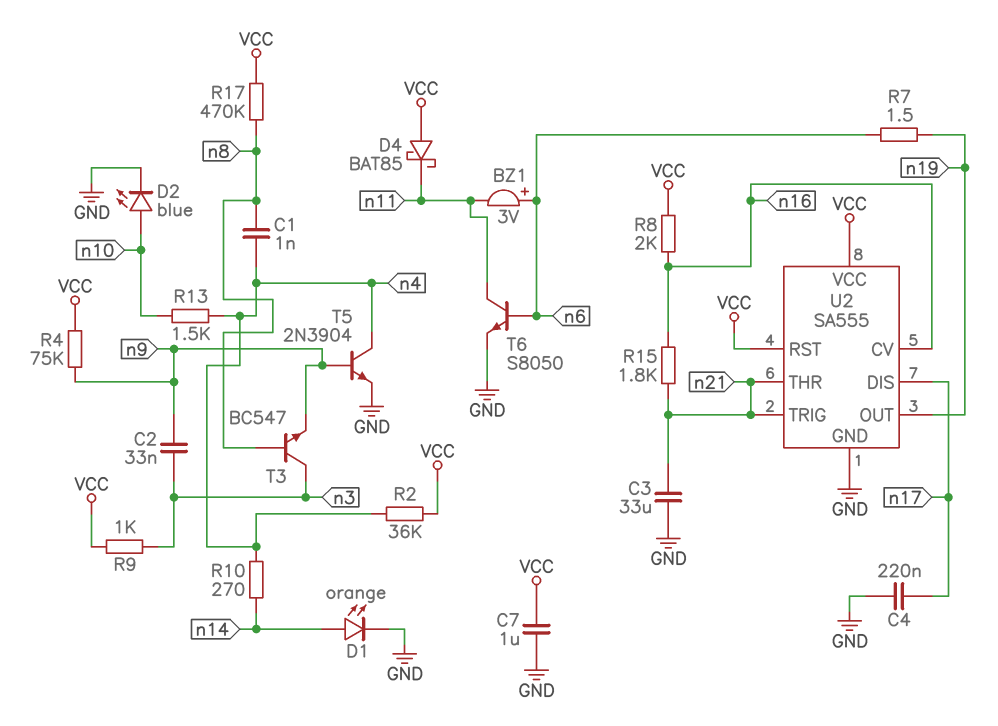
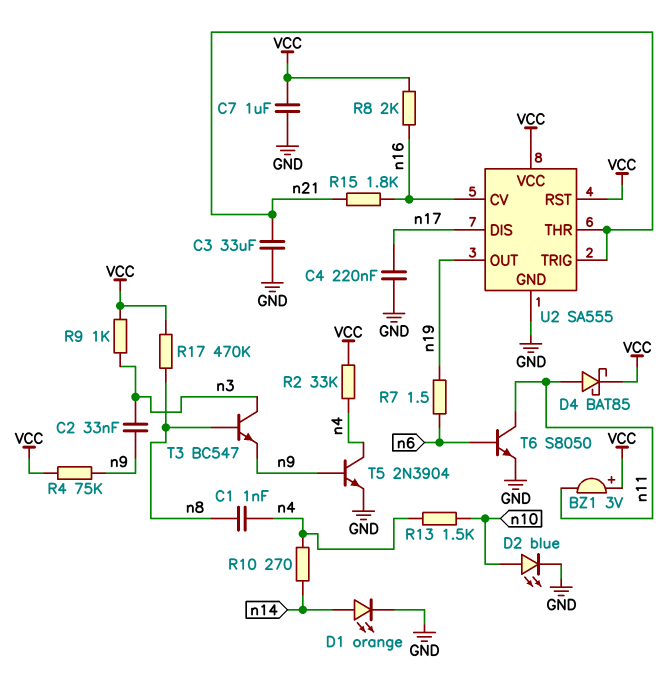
BZ1: buzzer 3V (plus n6, minus n11) -> buzzer 3V (plus VCC, minus n11)
D4: schottky BAT85 (A VCC, K n11) -> schottky BAT85 (A n11, K VCC)
R2: 36k (VCC, n4) -> 33k (VCC, n4)

